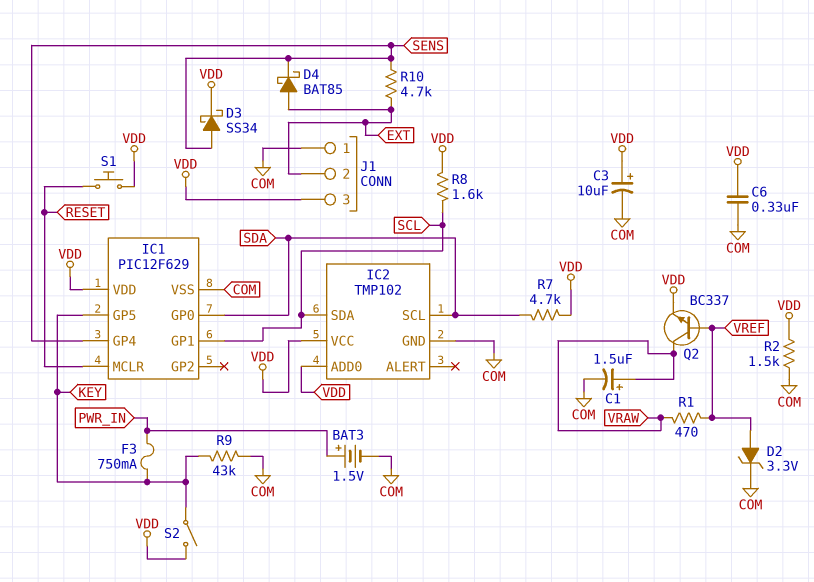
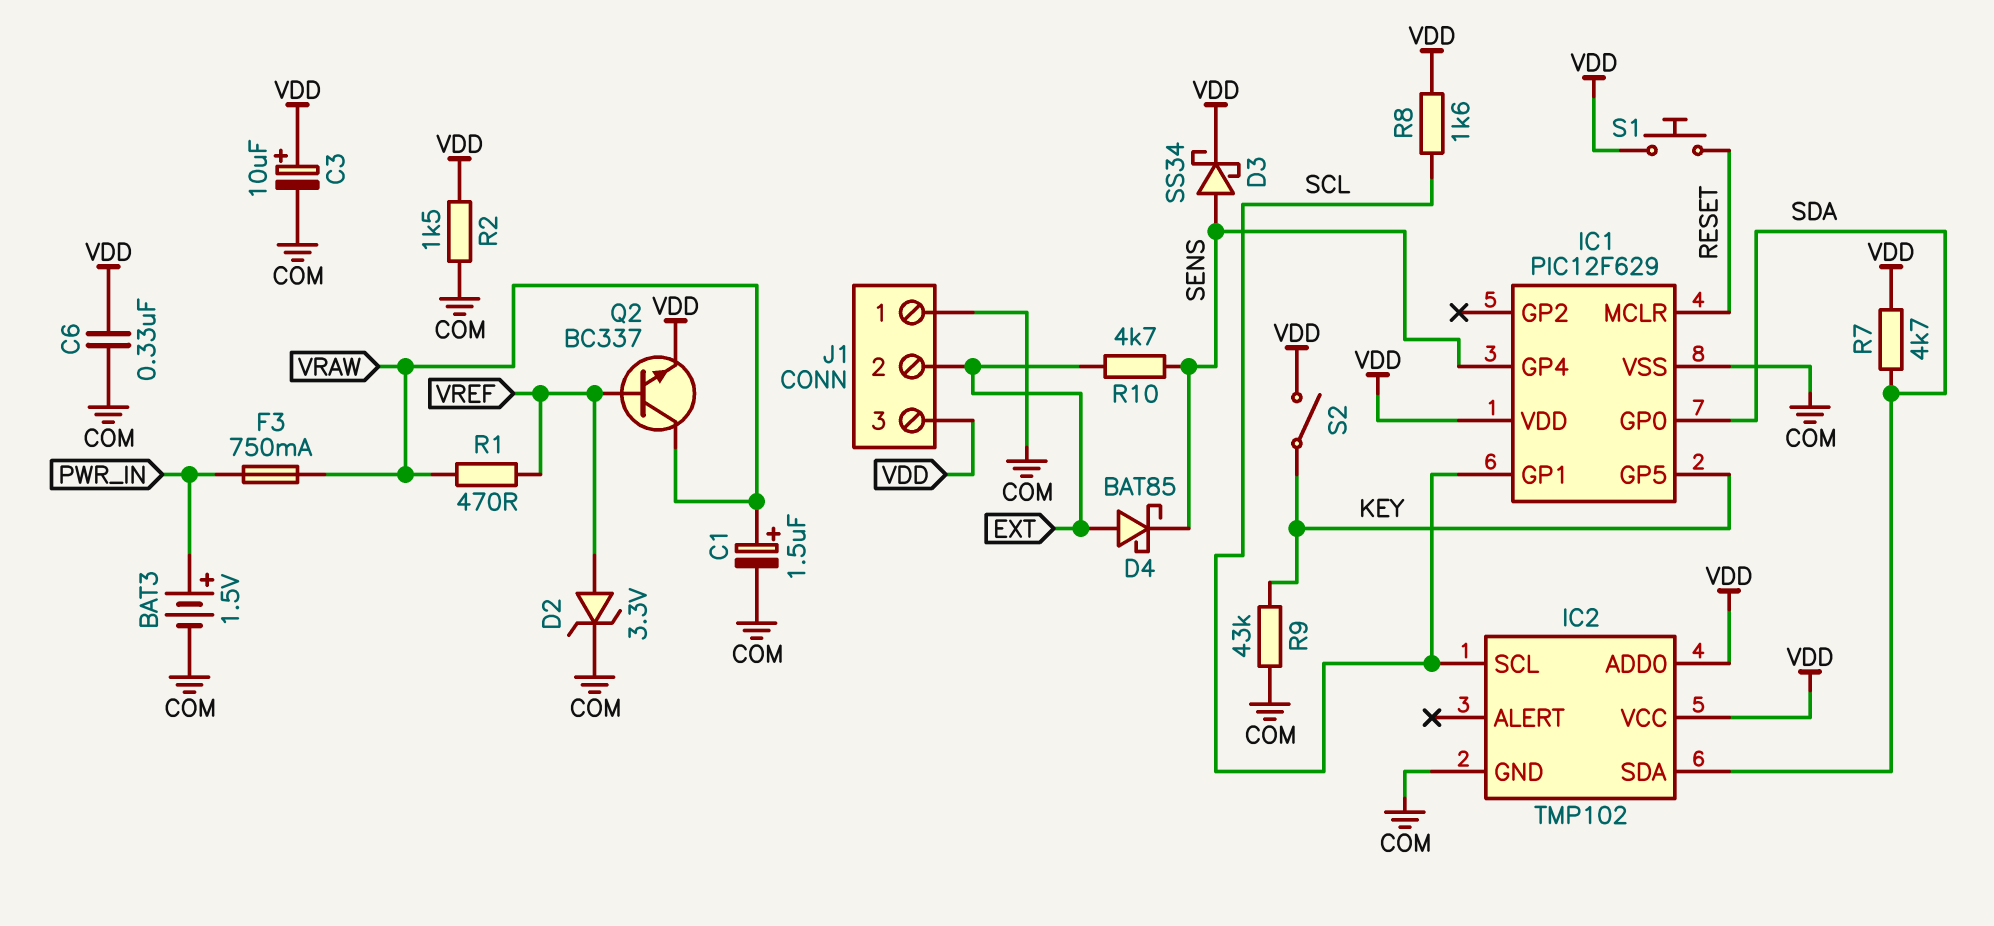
F3: 750mA (KEY, PWR_IN) -> 750mA (PWR_IN, VRAW)
IC2 pin SCL: SDA -> SCL
IC2 pin SDA: SCL -> SDA

